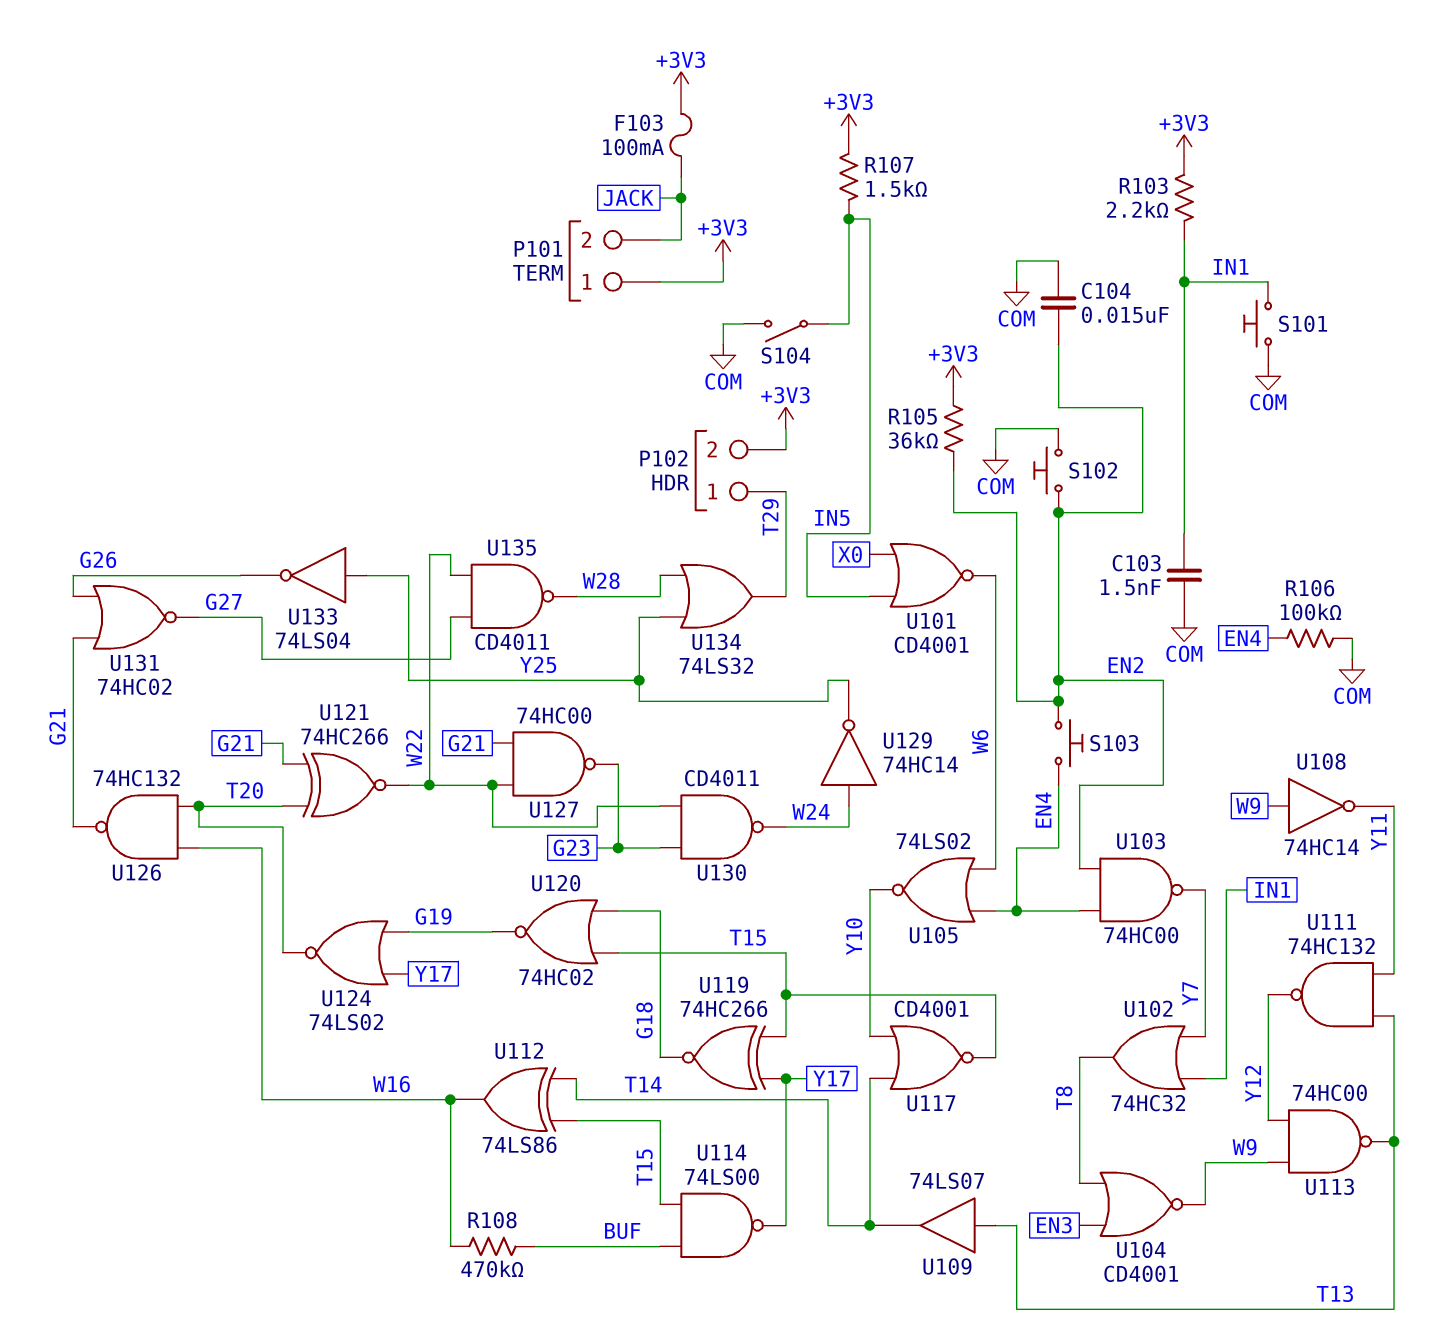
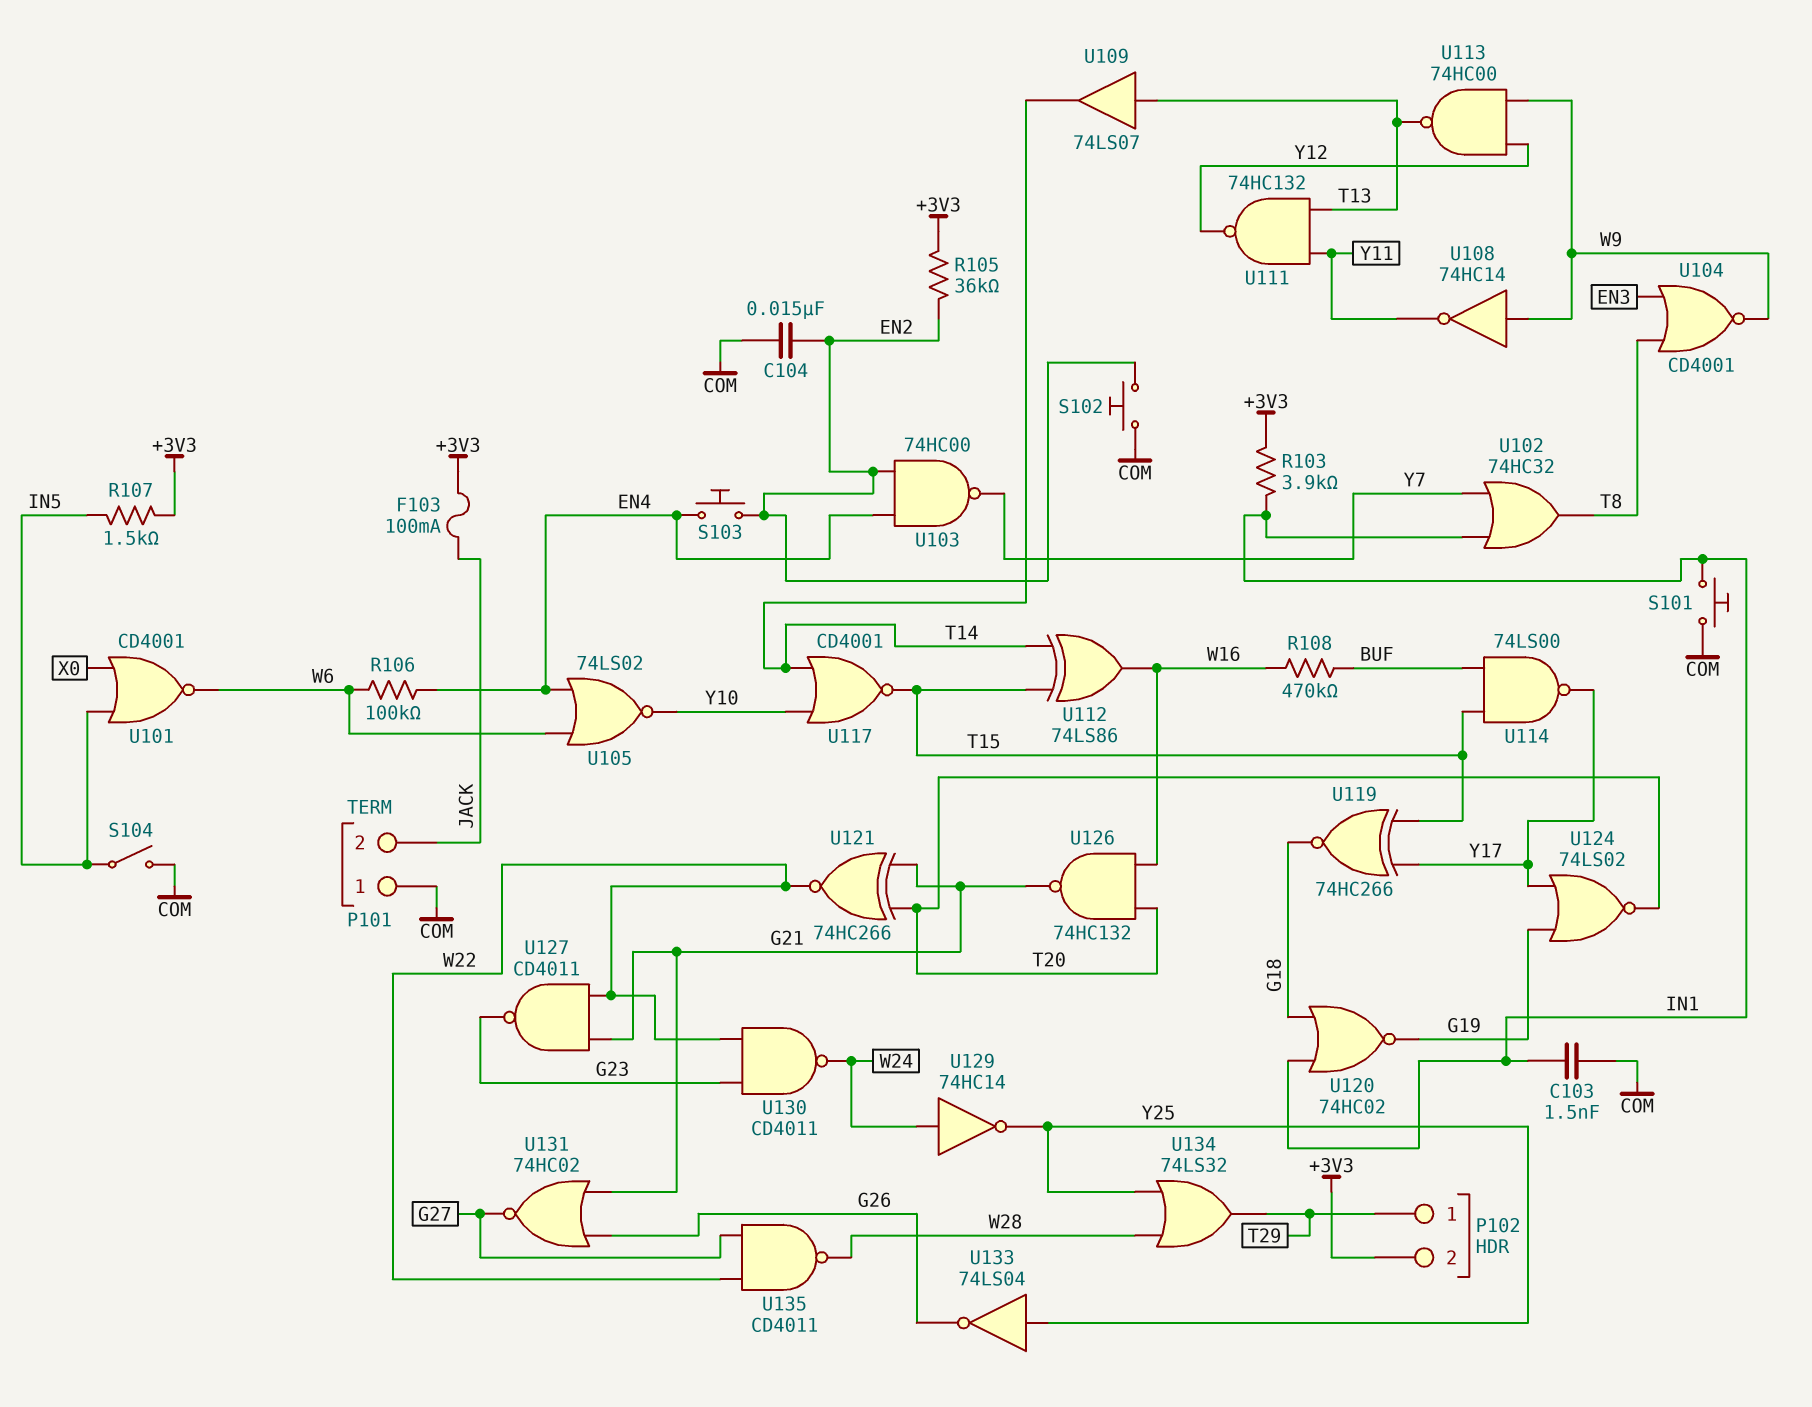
P101 pin 1: +3V3 -> COM
R103: 2.2k (+3V3, IN1) -> 3.9k (+3V3, IN1)
R106: 100k (COM, EN4) -> 100k (EN4, W6)
U120: NOR 74HC02 (in G18, in T15, out G19) -> NOR 74HC02 (in G18, in IN1, out G19)
U127: NAND 74HC00 (in G21, in W22, out G23) -> NAND CD4011 (in G21, in W22, out G23)

